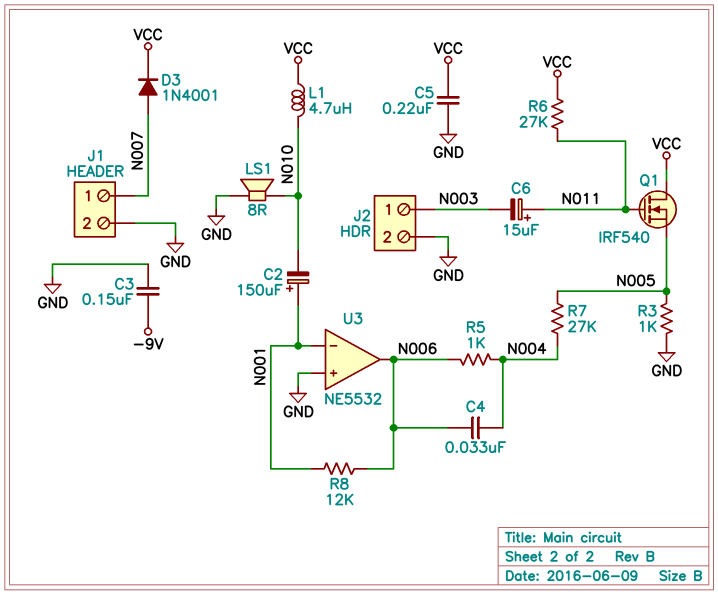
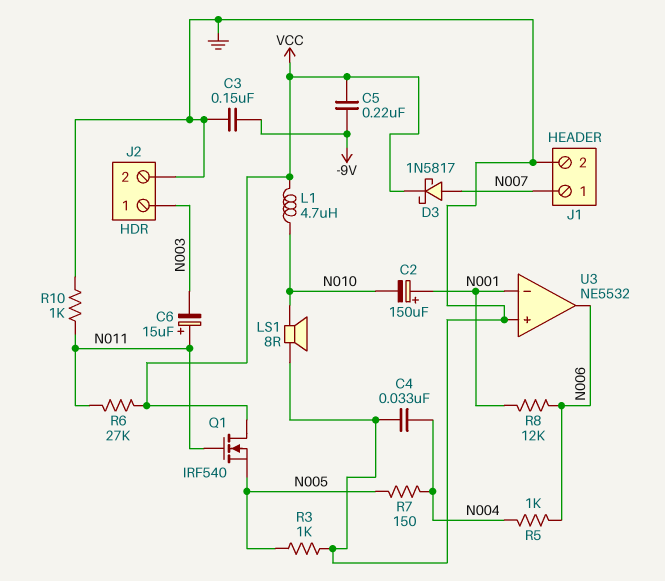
C4: 33nF (N004, N006) -> 33nF (GND, N004)
C5: 220nF (GND, VCC) -> 220nF (-9V, VCC)
D3: diode 1N4001 (A N007, K VCC) -> schottky 1N5817 (A N007, K VCC)
R7: 27k (N004, N005) -> 150 (N004, N005)
R10: none -> 1k (GND, N011)

